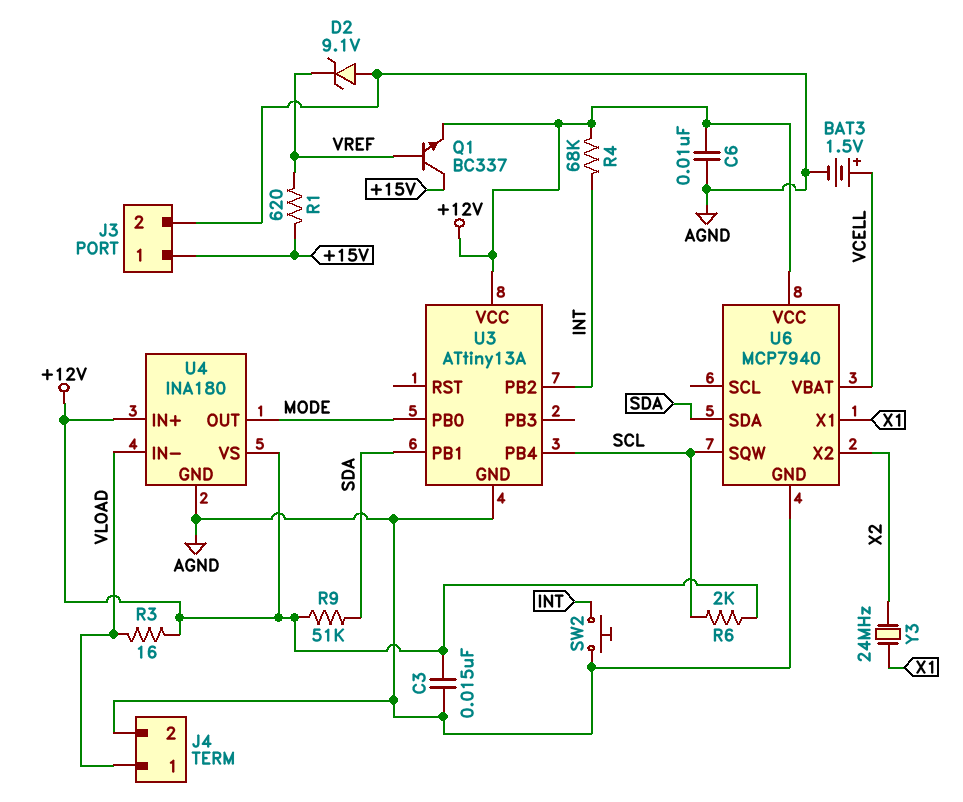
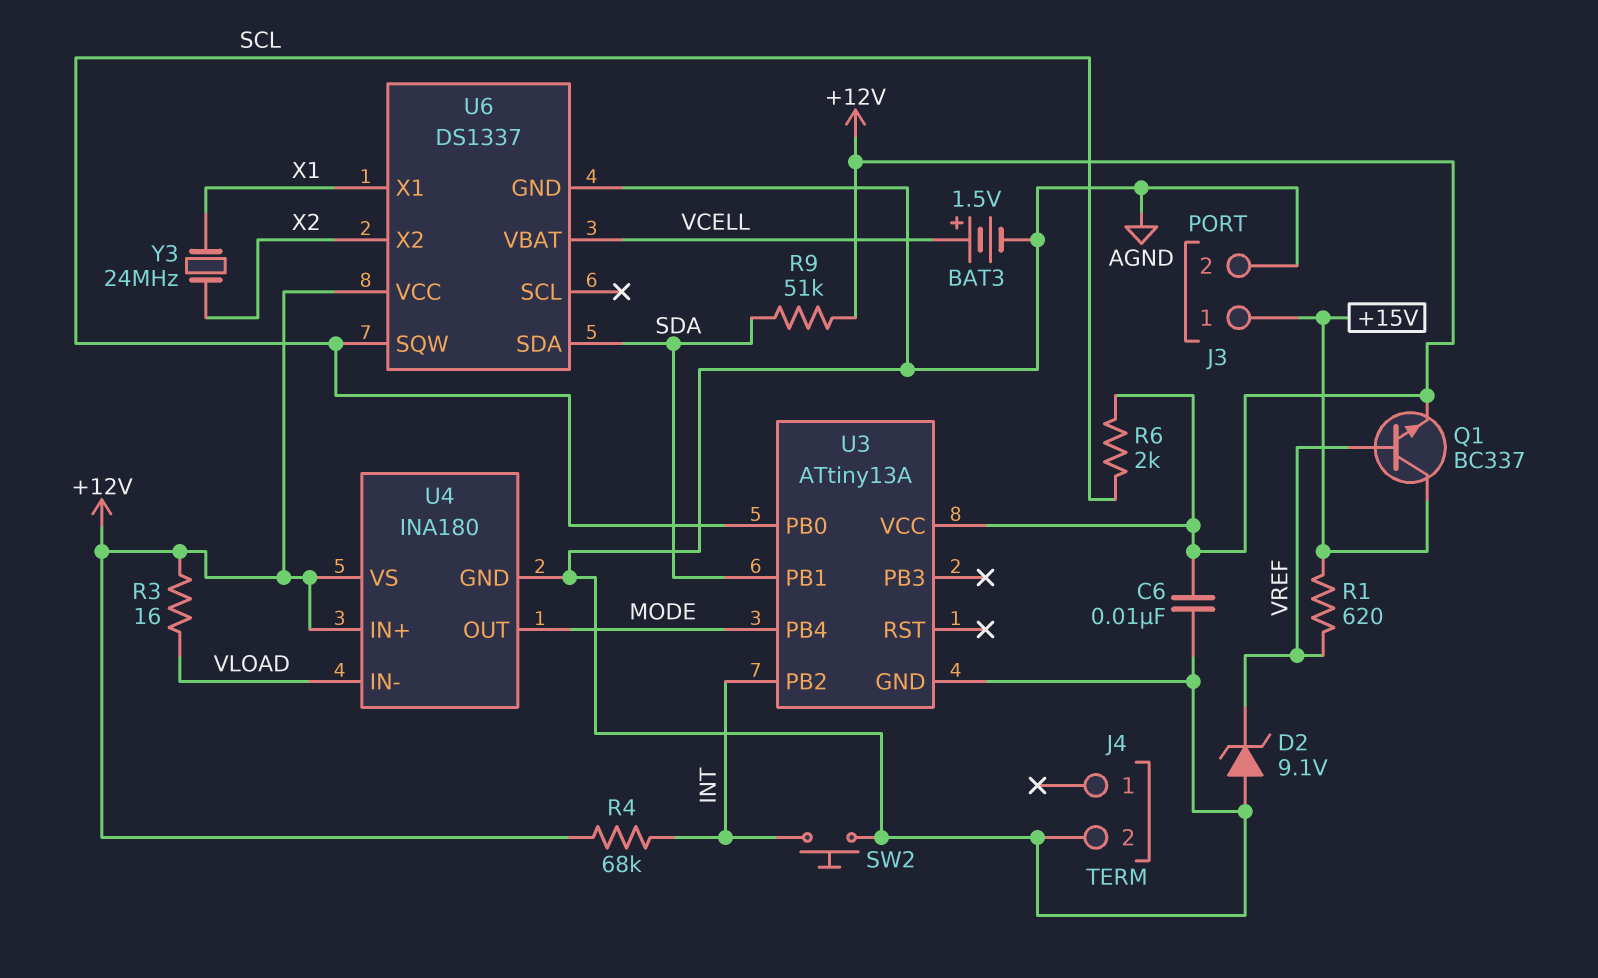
C3: 15nF (+12V, AGND) -> none
J4 pin 1: VLOAD -> none
U3 pin PB0: MODE -> SCL
U3 pin PB4: SCL -> MODE
U6: MCP7940 -> DS1337

